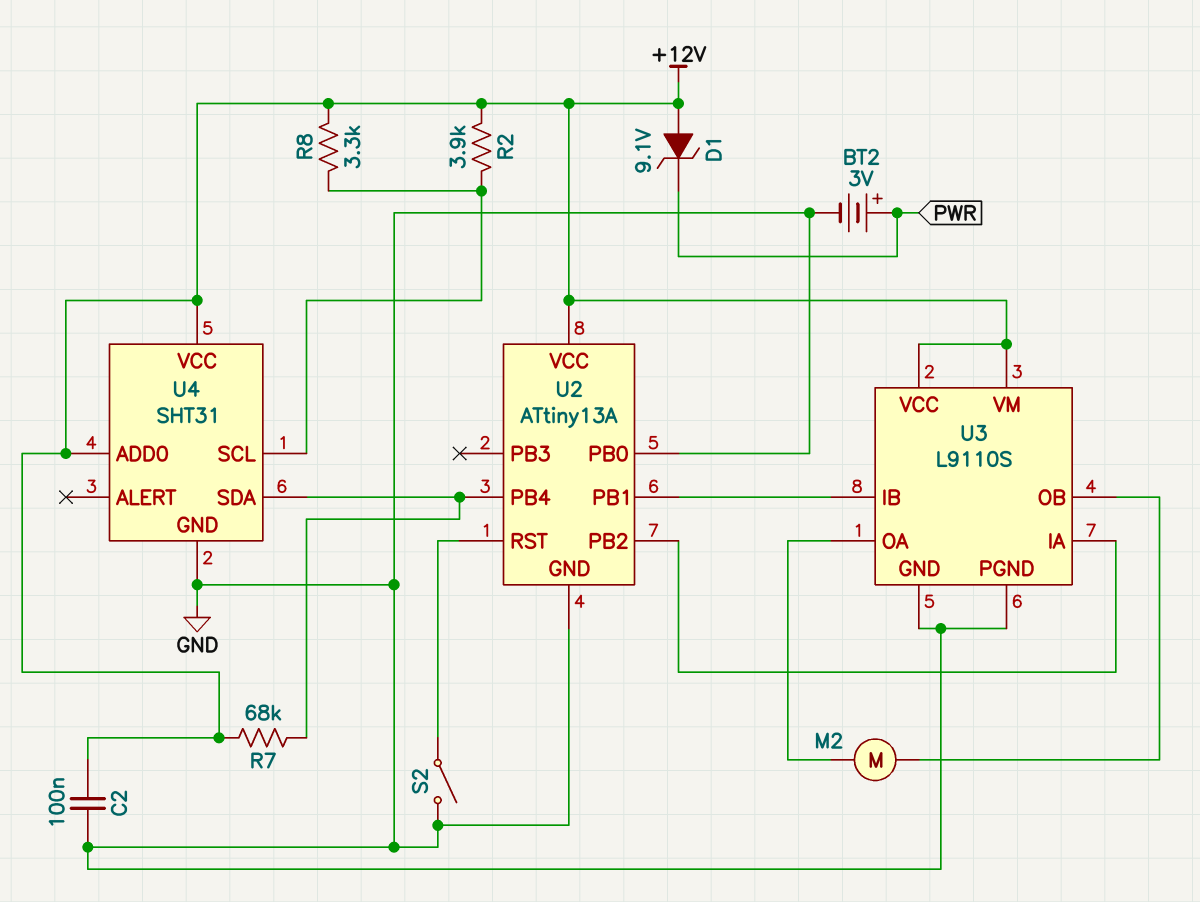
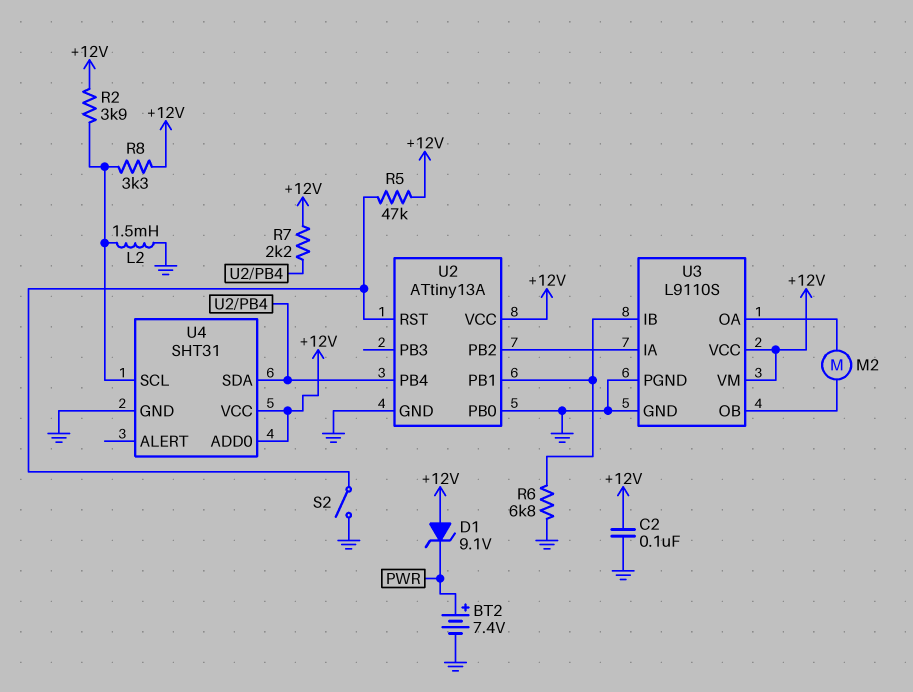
BT2: 3V (plus PWR, minus GND) -> 7.4V (plus PWR, minus GND)
L2: none -> 1.5mH (GND, U4/SCL)
R5: none -> 47k (+12V, U2/RST)
R6: none -> 6.8k (GND, U2/PB1)
R7: 68k (+12V, U2/PB4) -> 2.2k (+12V, U2/PB4)

